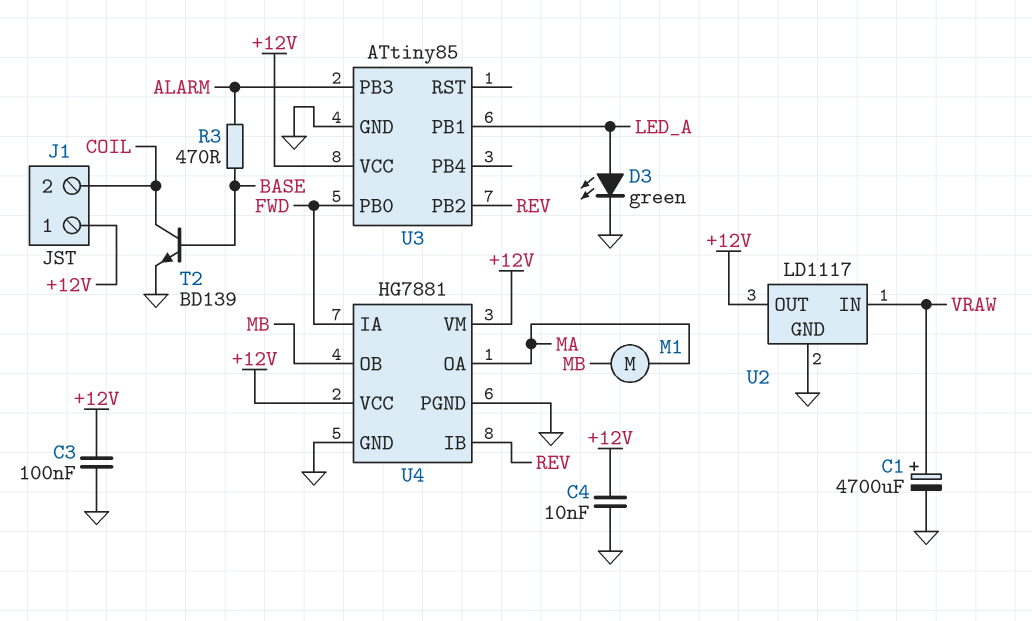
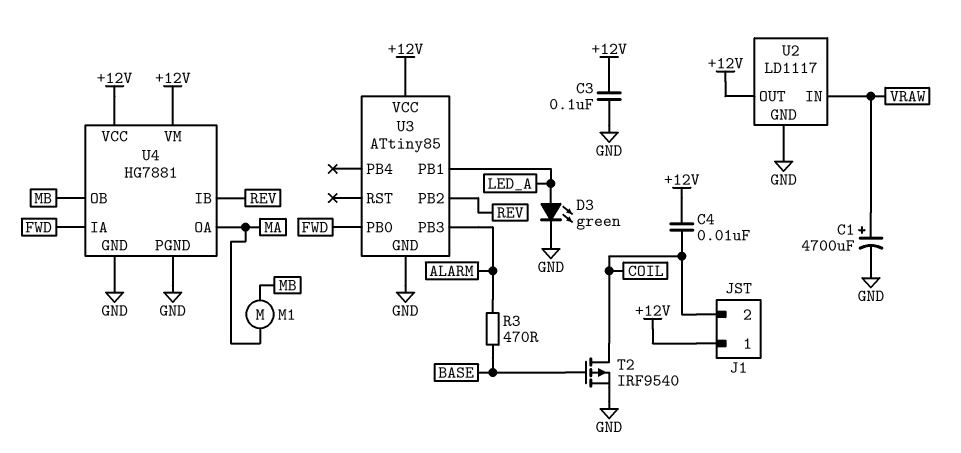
C4: 10nF (+12V, GND) -> 10nF (+12V, COIL)
T2: NPN BD139 (B BASE, C COIL, E GND) -> PMOS IRF9540 (G BASE, D COIL, S GND)

